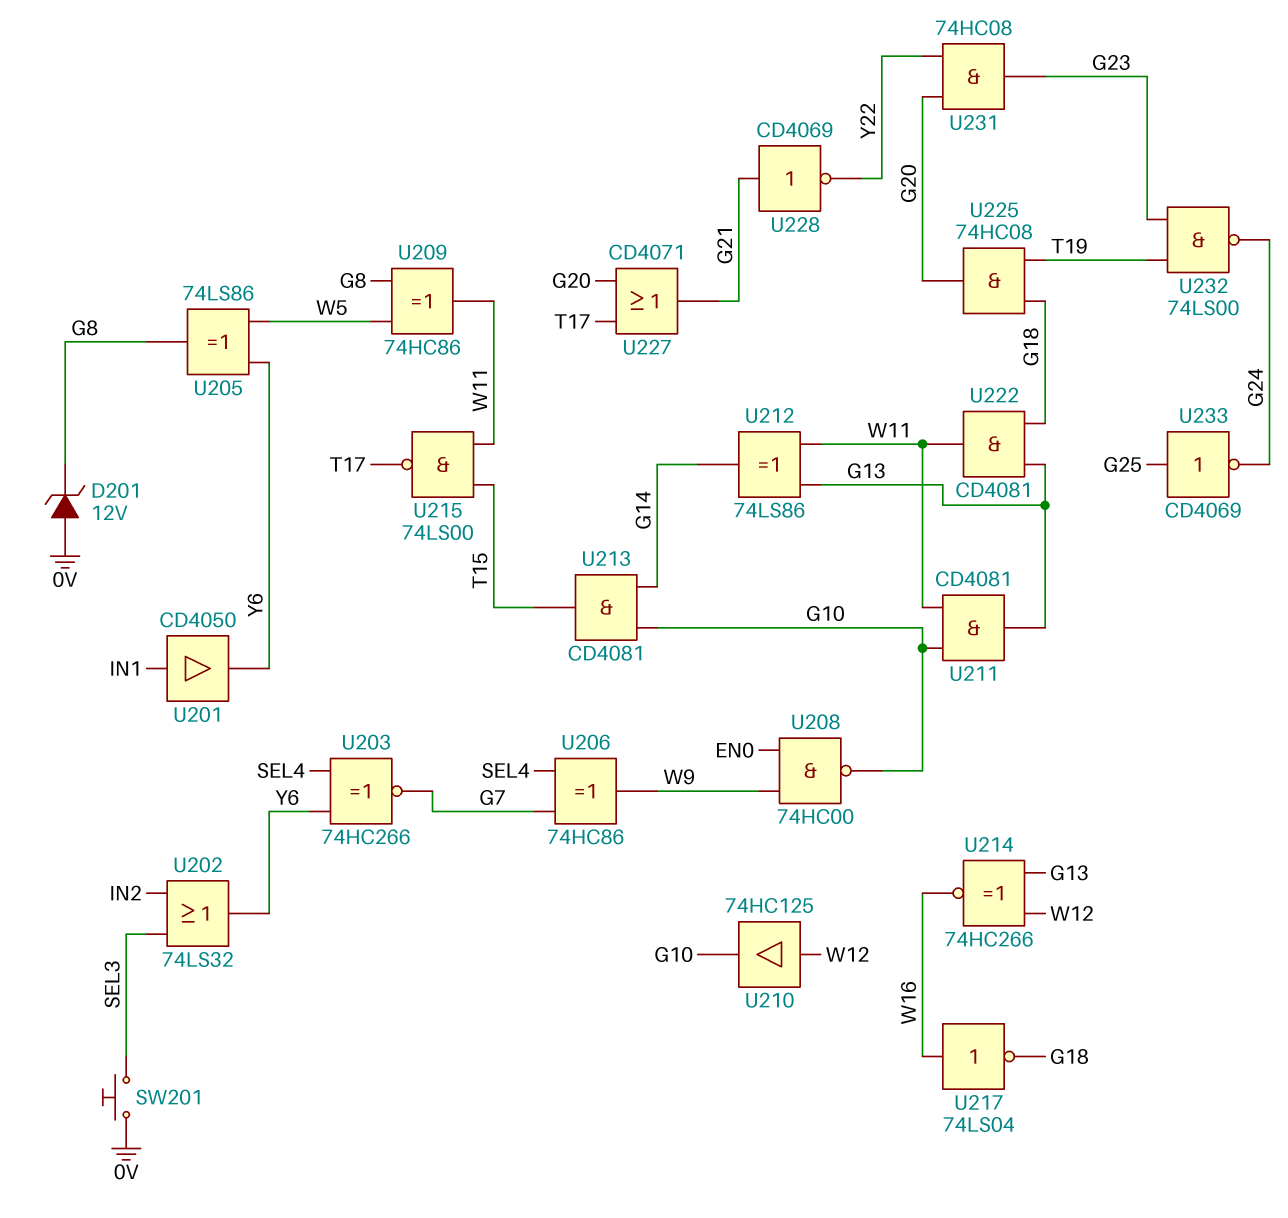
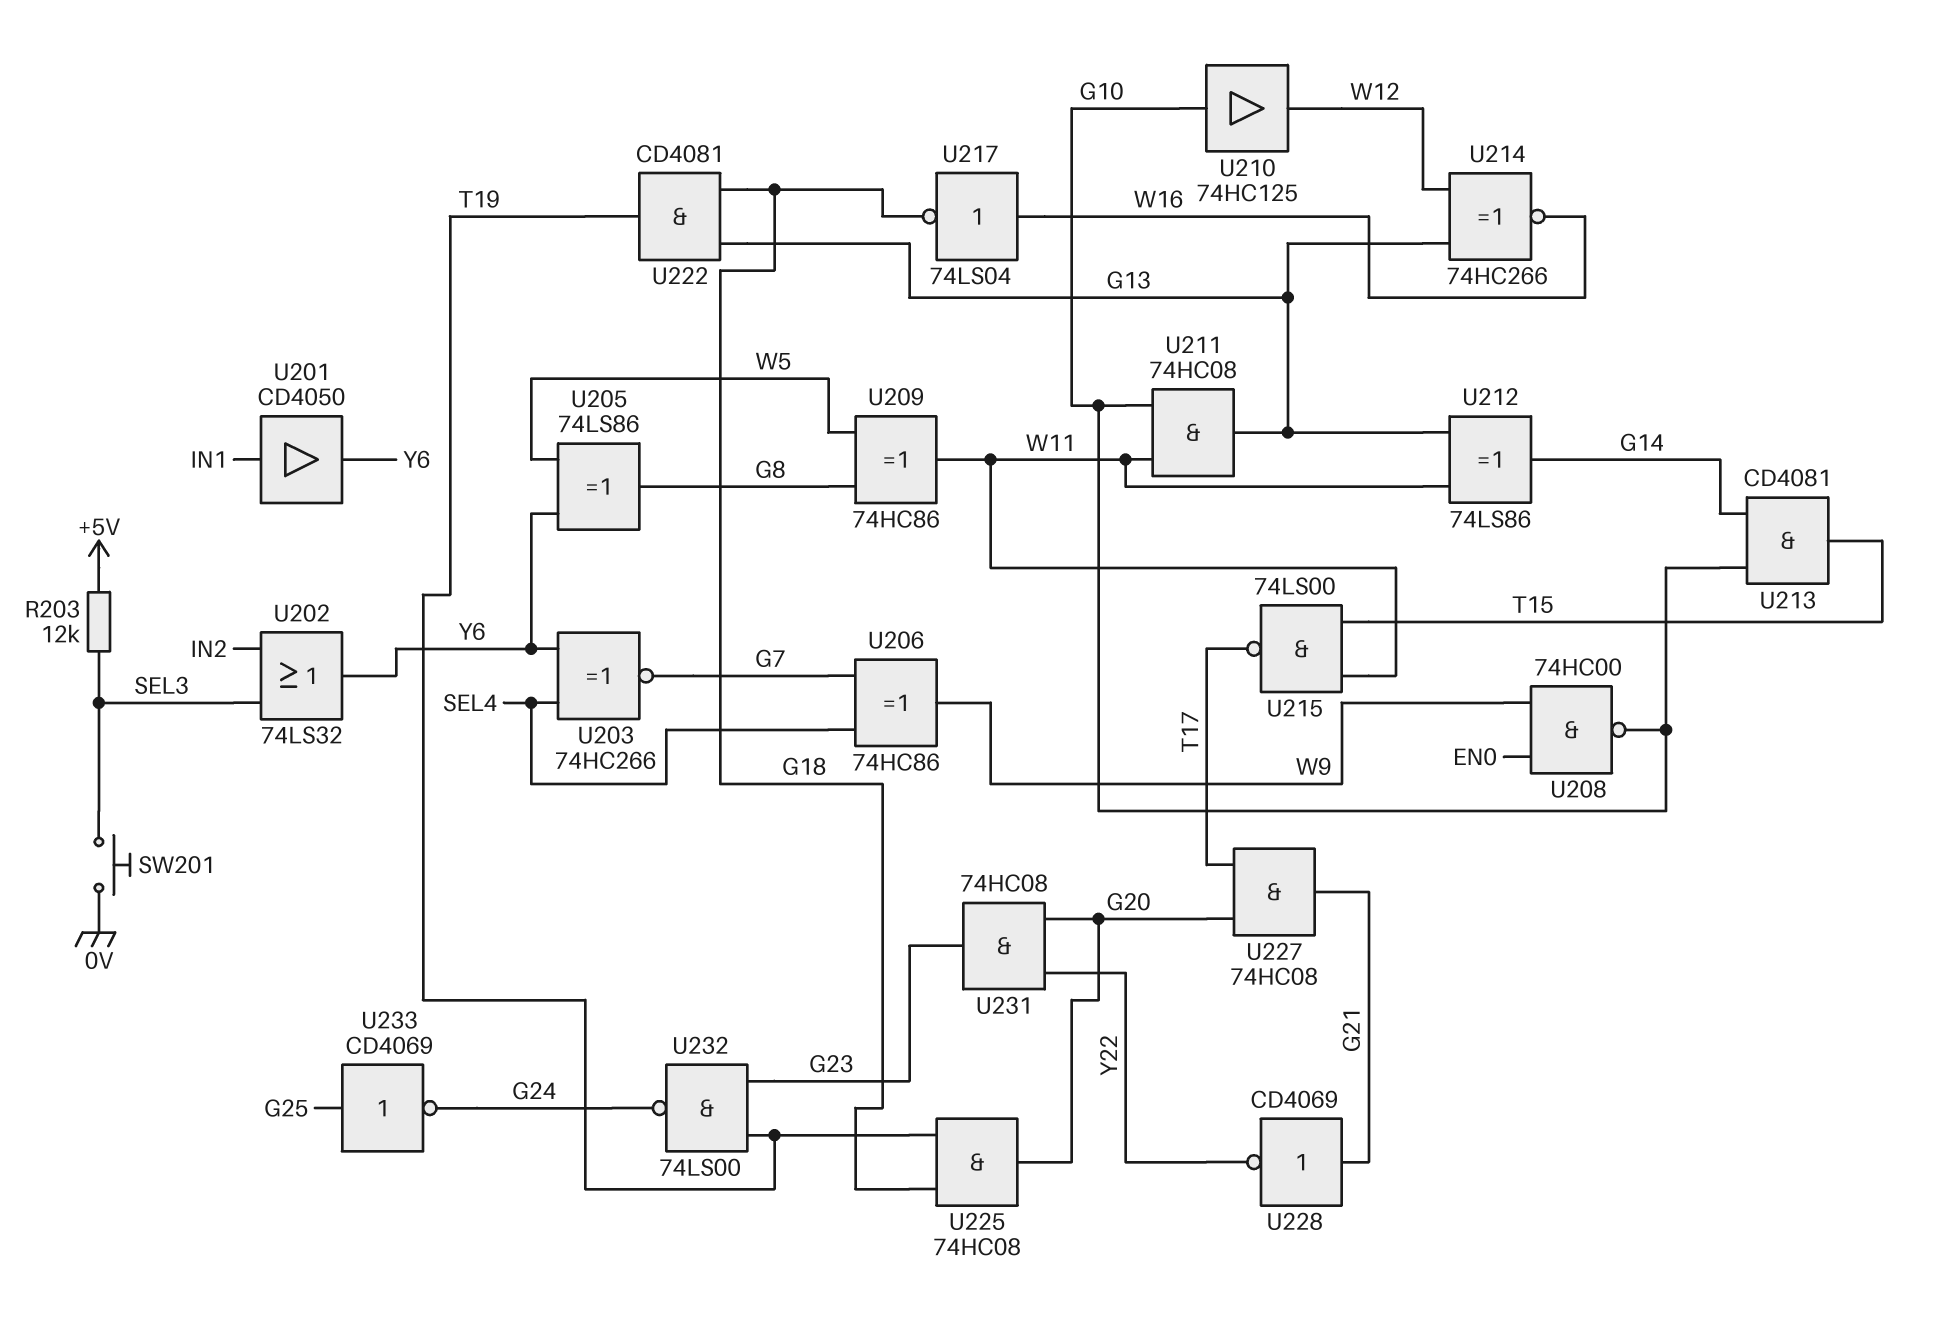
D201: zener 12V (A 0V, K G8) -> none
R203: none -> 12k (+5V, SEL3)
U210: buffer 74HC125 (in W12, out G10) -> buffer 74HC125 (in G10, out W12)
U211: AND CD4081 (in G10, in W11, out G13) -> AND 74HC08 (in G10, in W11, out G13)
U222: AND CD4081 (in G13, in G18, out W11) -> AND CD4081 (in G13, in G18, out T19)
U227: OR CD4071 (in G20, in T17, out G21) -> AND 74HC08 (in G20, in T17, out G21)

